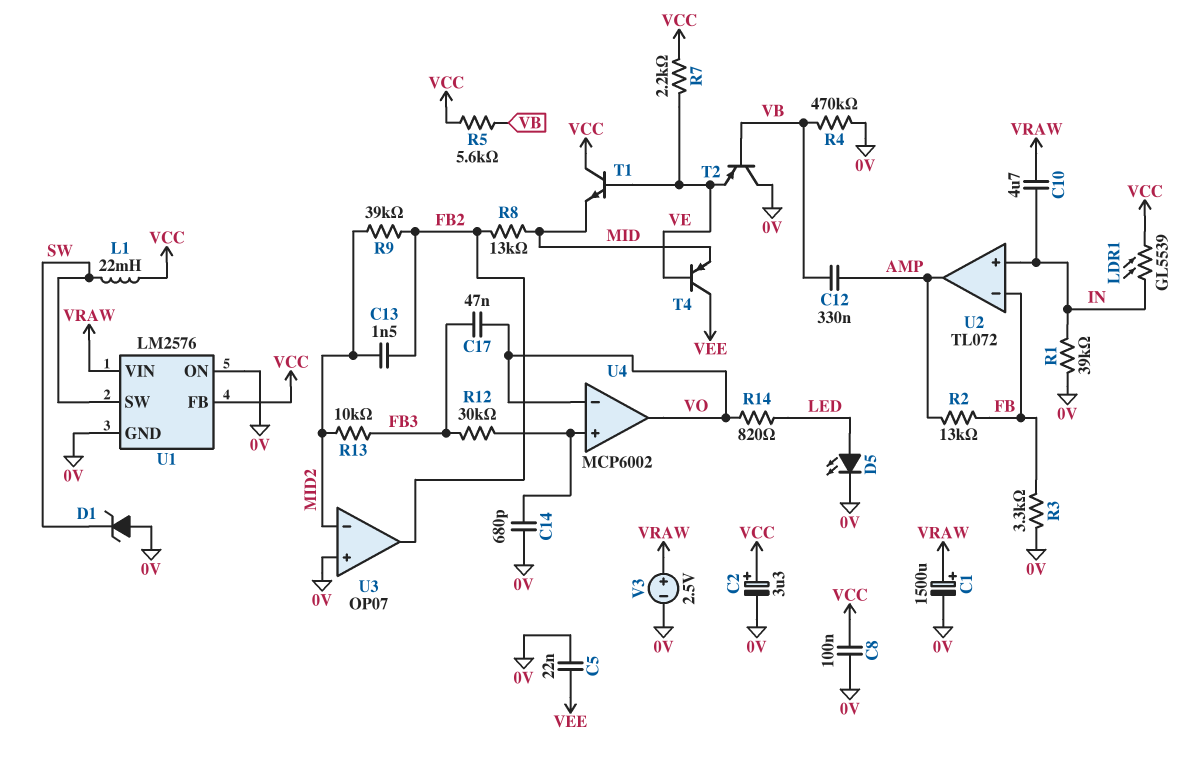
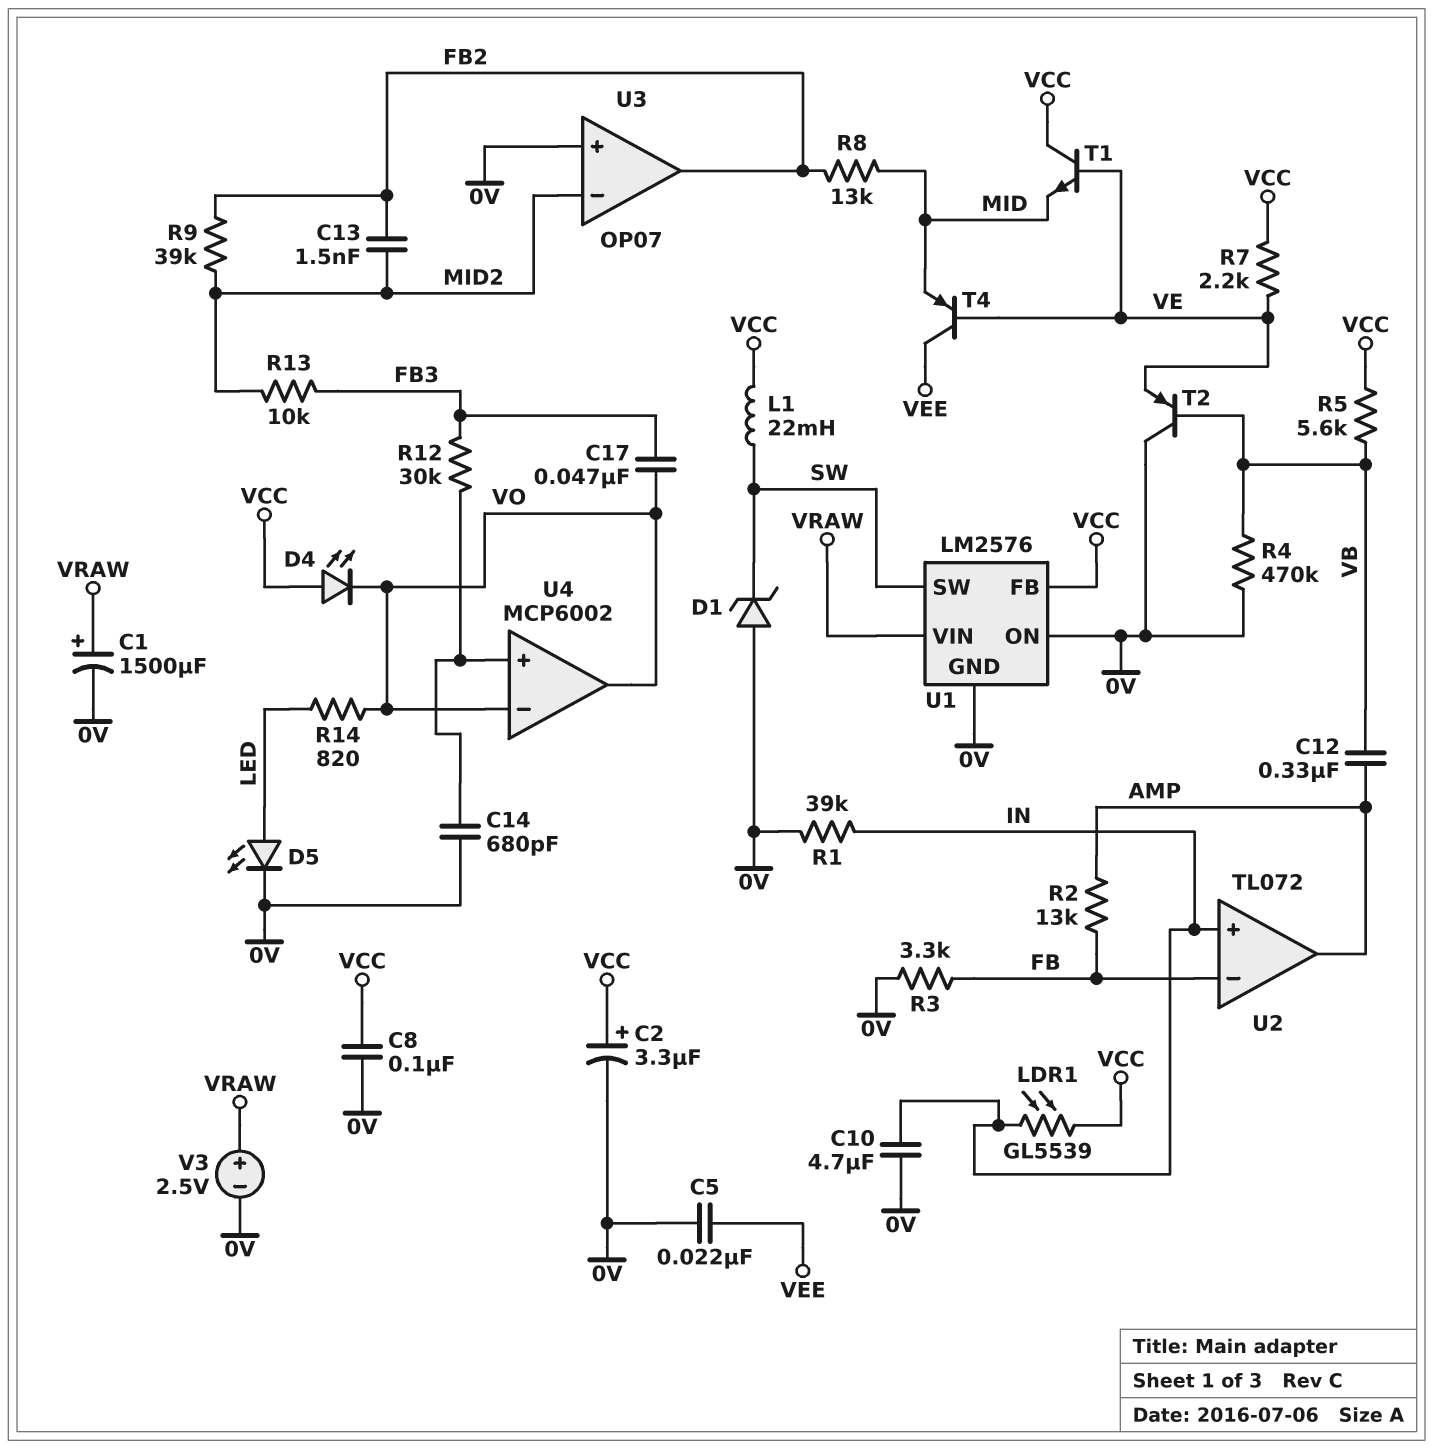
C10: 4.7uF (IN, VRAW) -> 4.7uF (0V, IN)
D4: none -> LED (A VCC, K VO)

